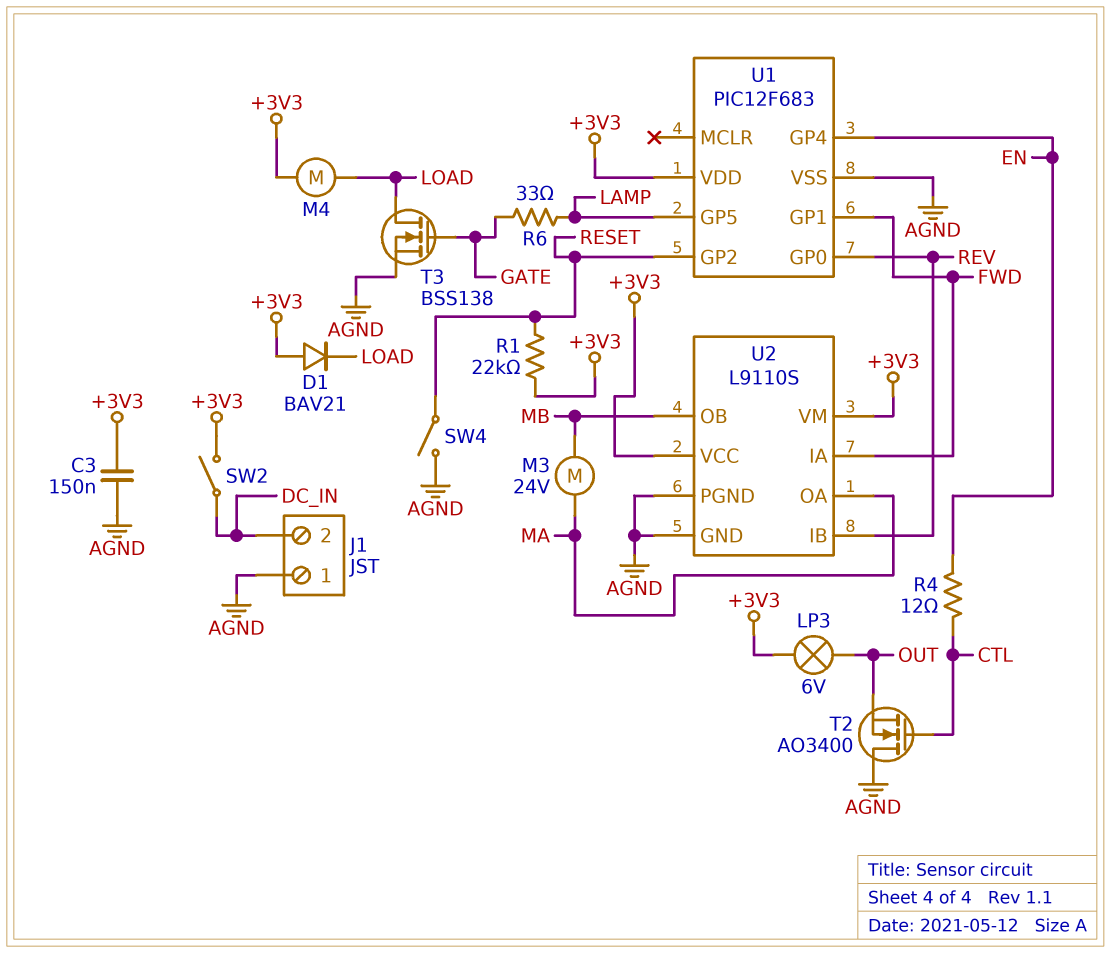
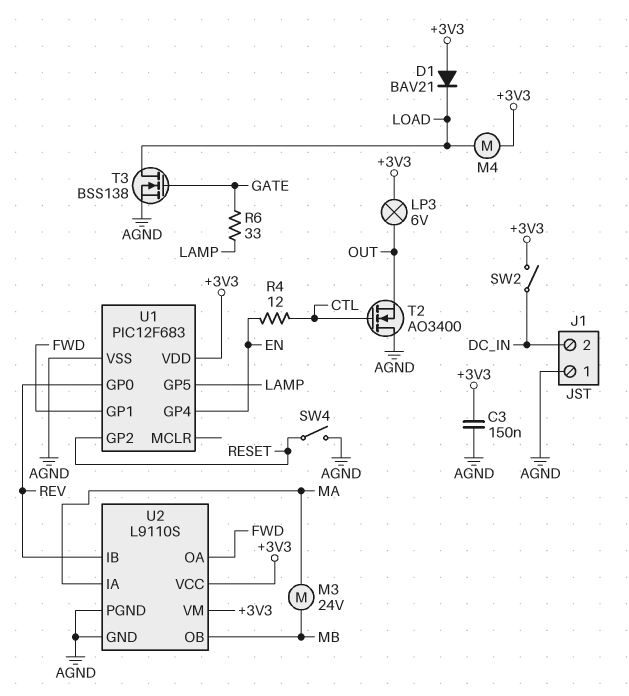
R1: 22k (+3V3, RESET) -> none
U2 pin IA: FWD -> MA
U2 pin OA: MA -> FWD

